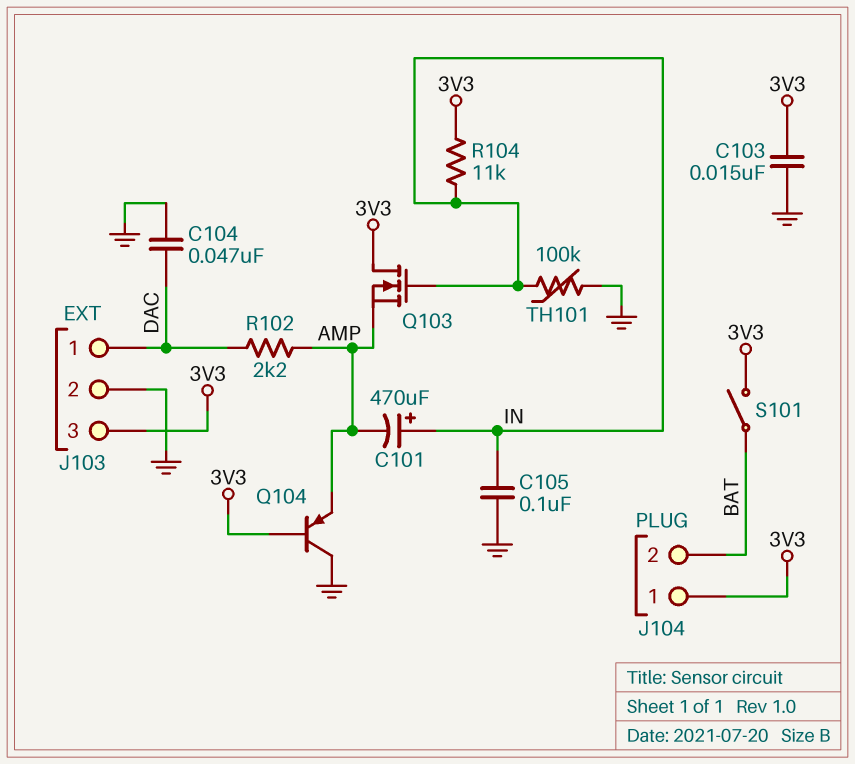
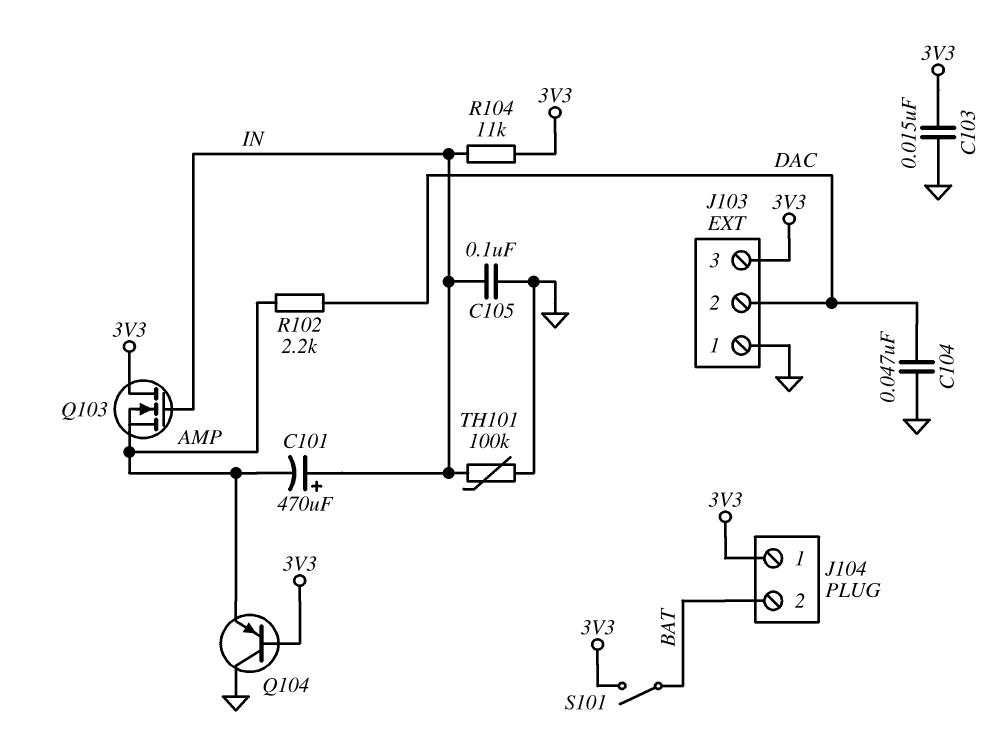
J103 pin 1: DAC -> GND
J103 pin 2: GND -> DAC

